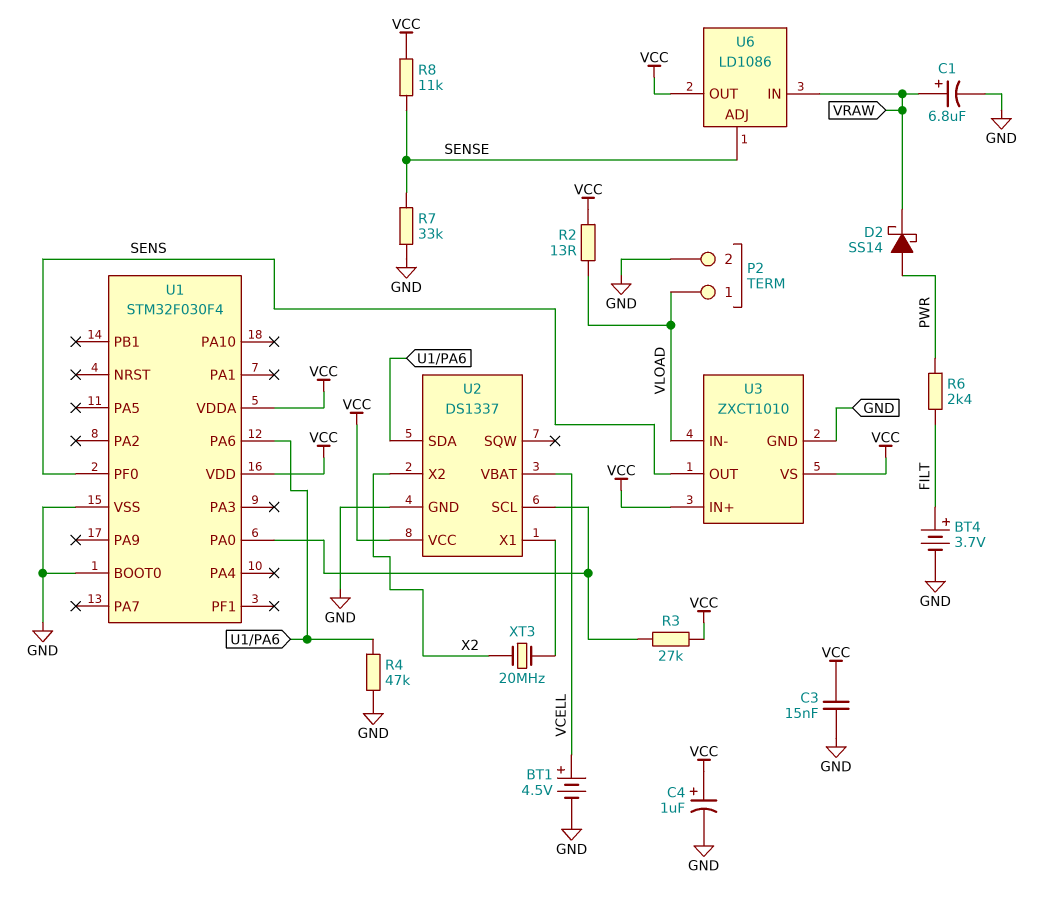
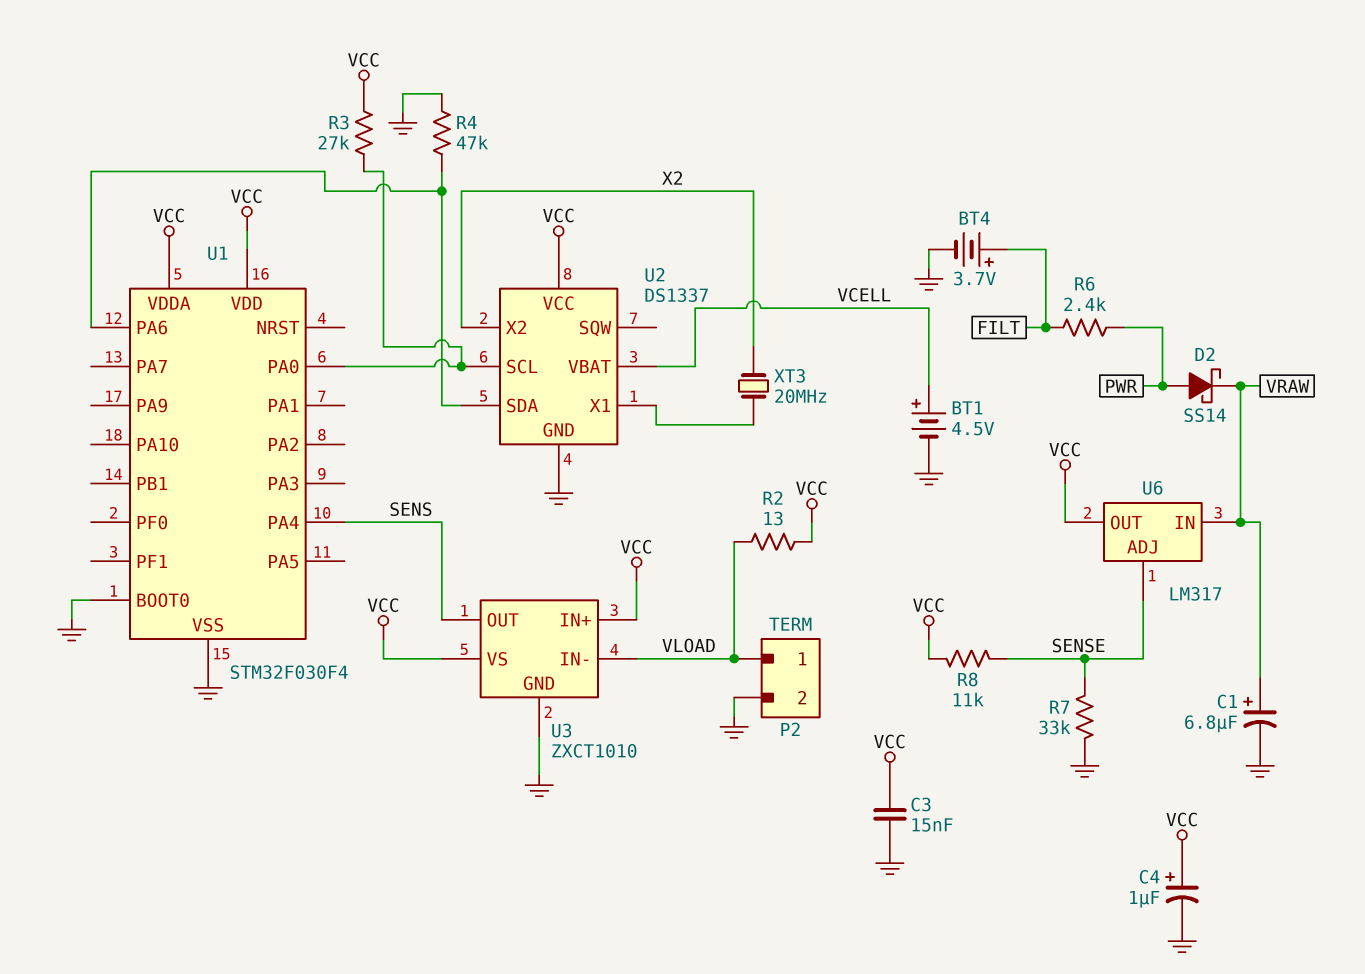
U1 pin PA4: none -> SENS
U1 pin PF0: SENS -> none
U6: LD1086 -> LM317

